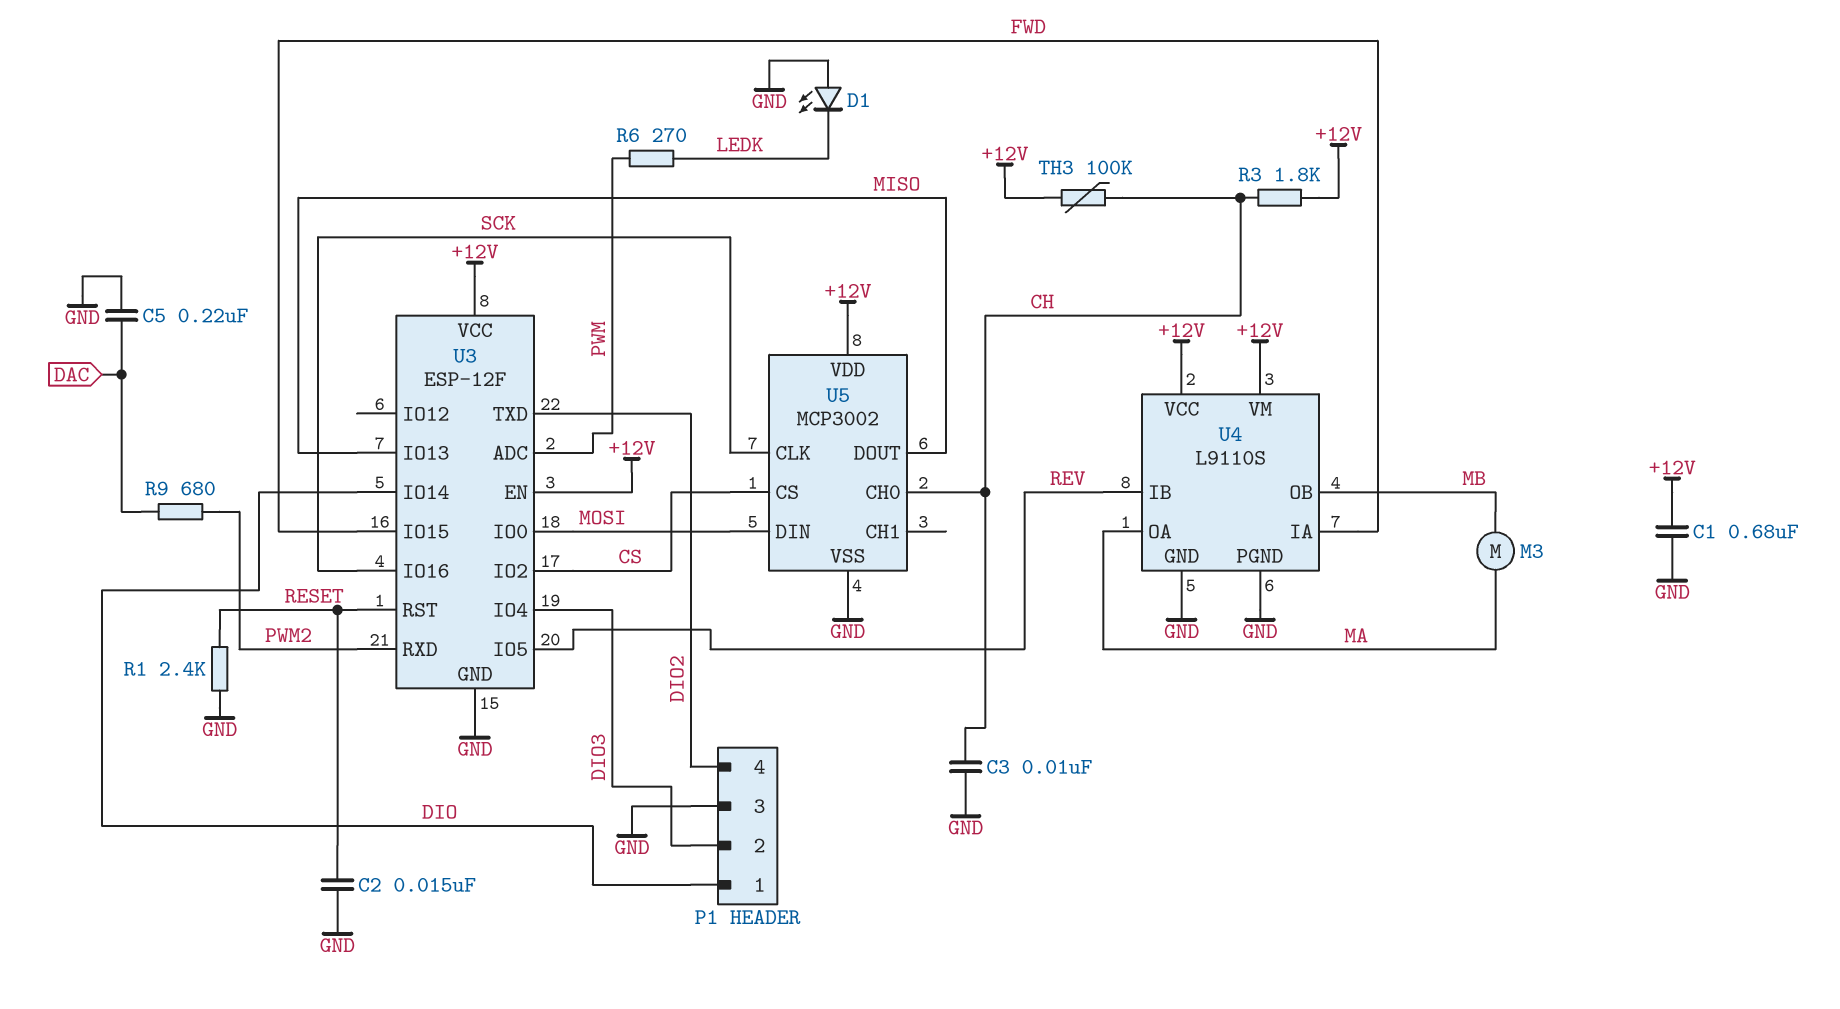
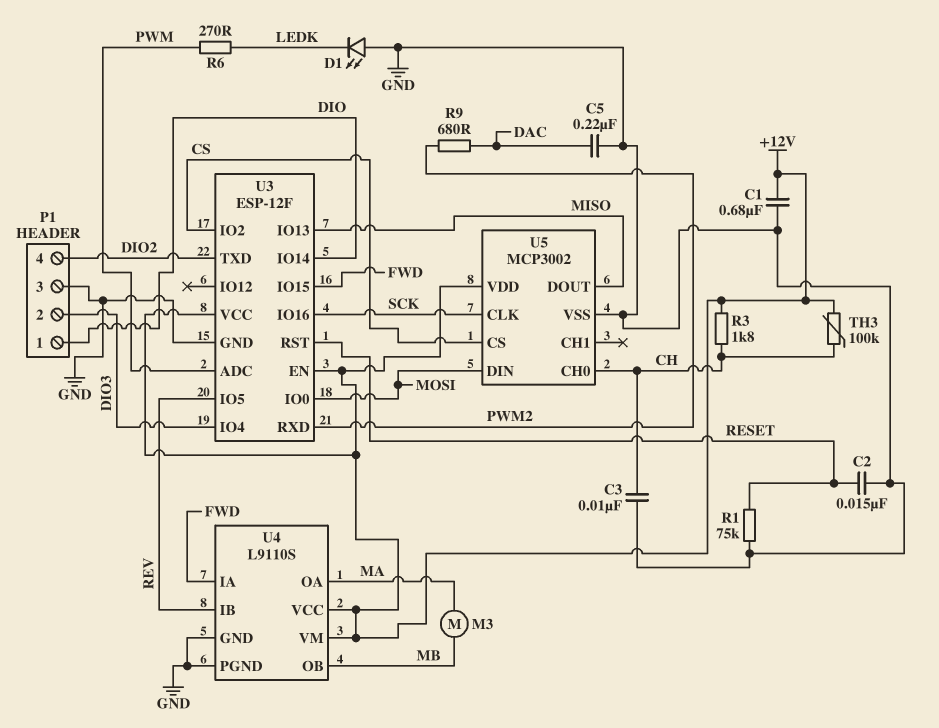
R1: 2.4k (GND, RESET) -> 75k (GND, RESET)

